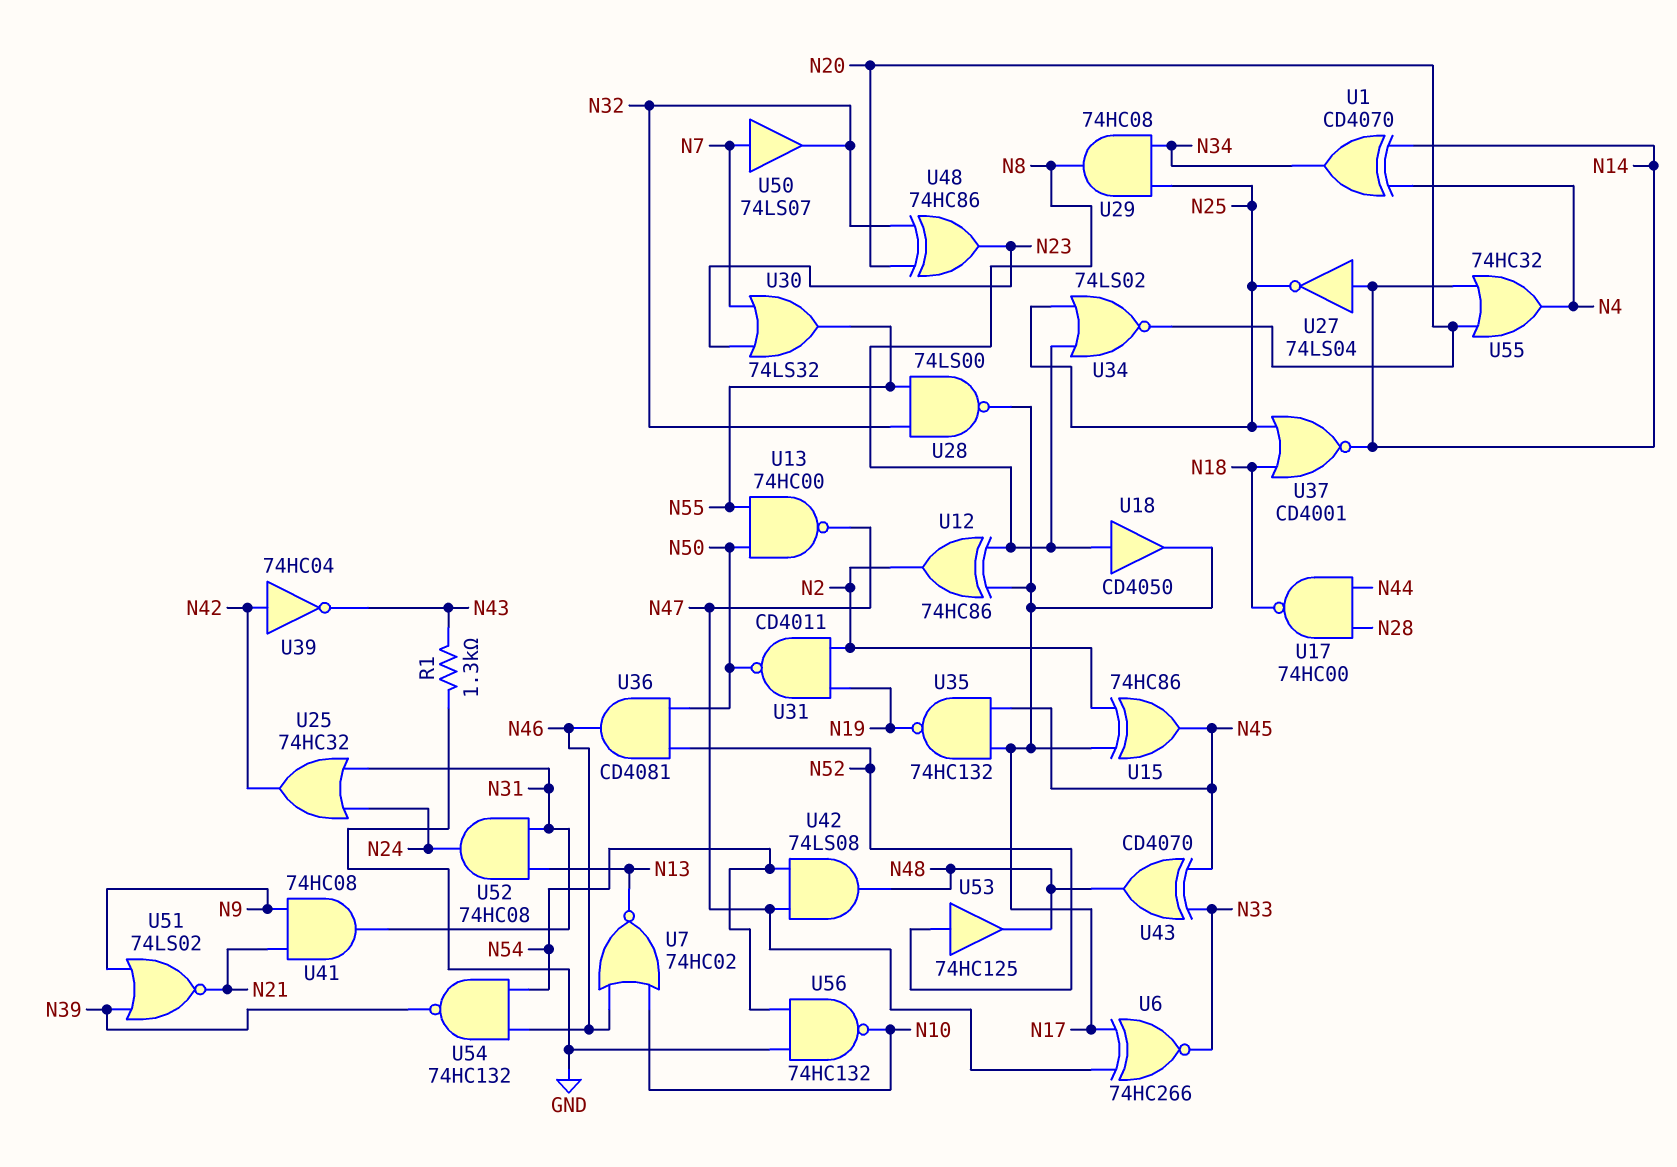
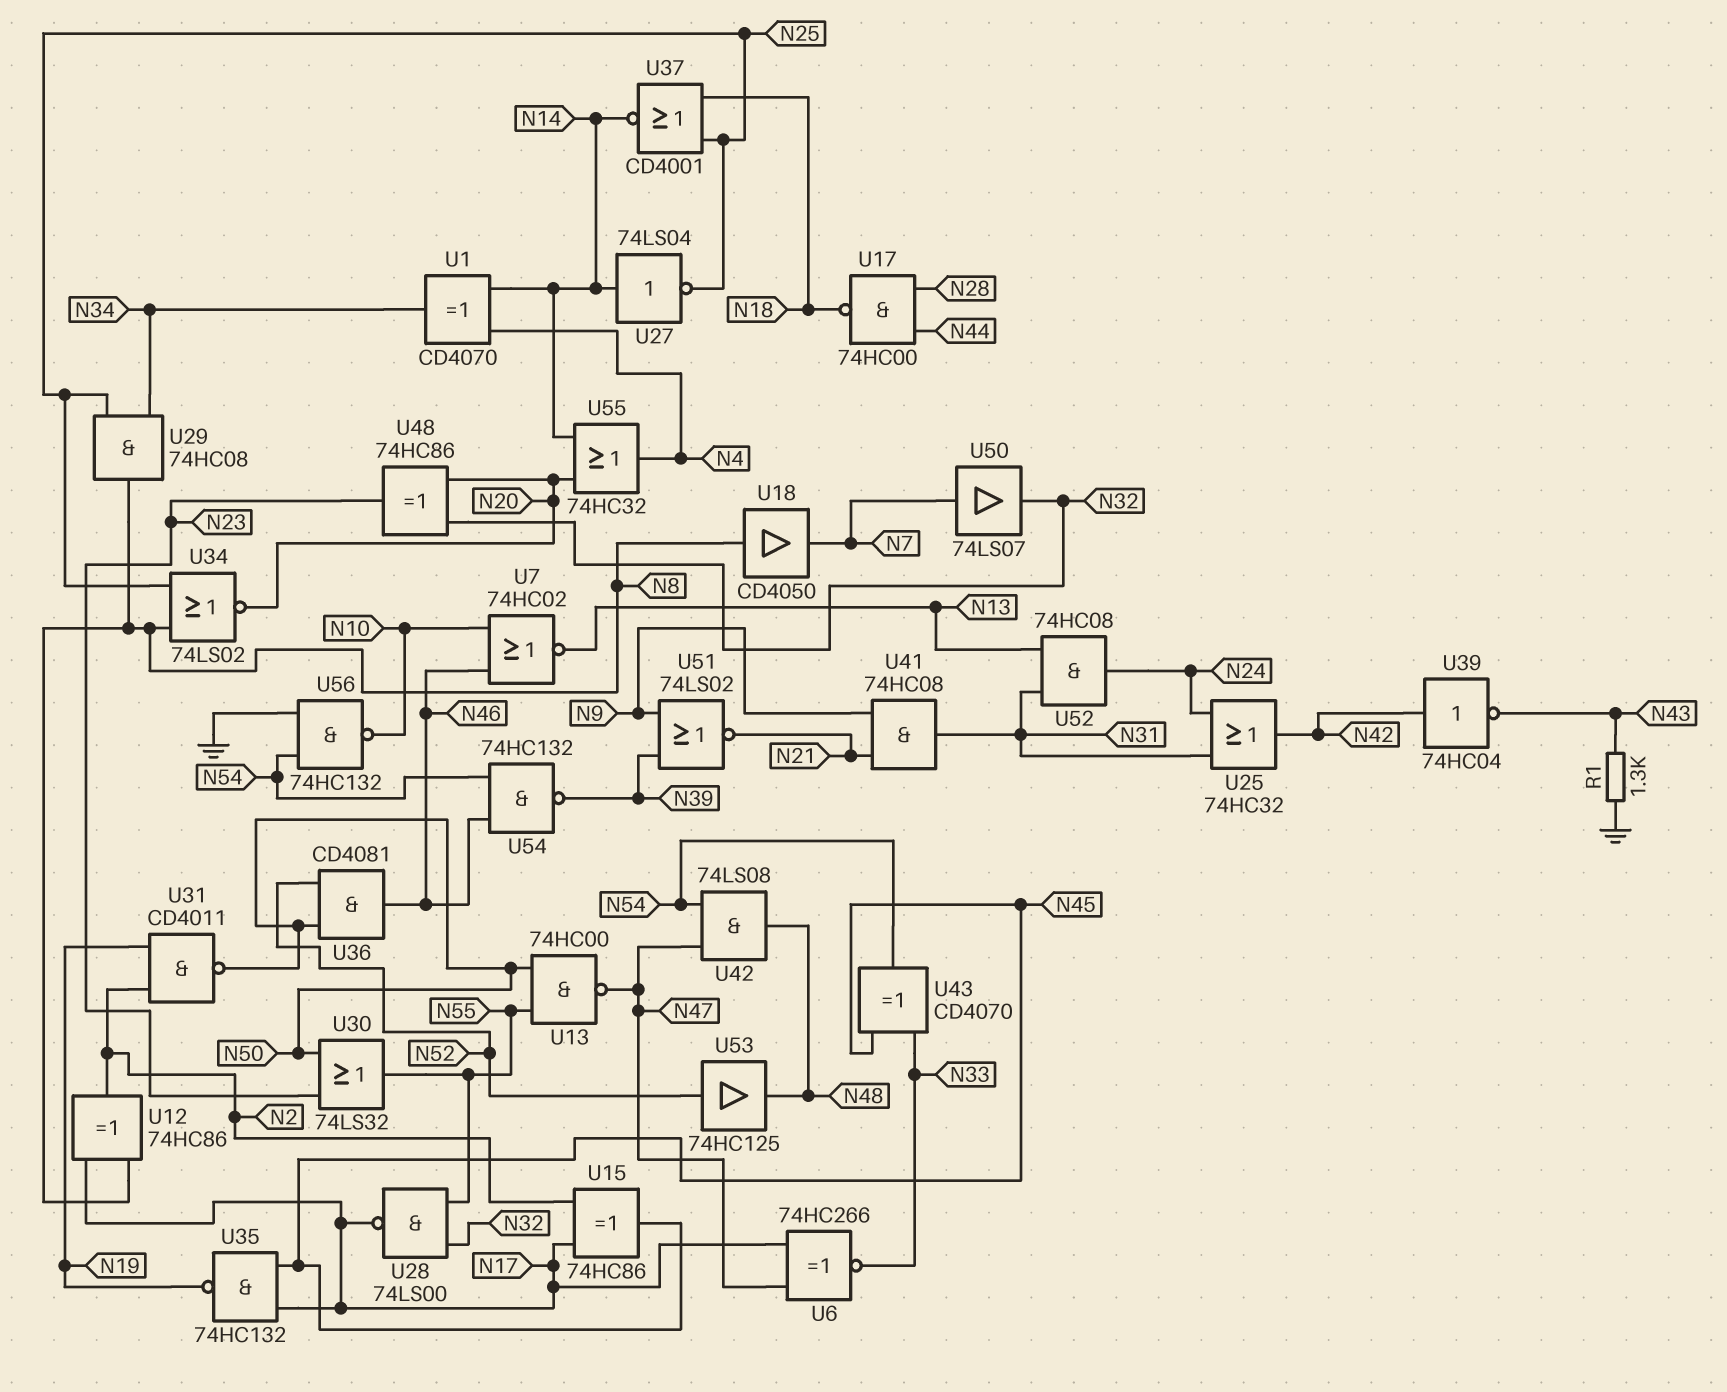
U18: buffer CD4050 (in N8, out N17) -> buffer CD4050 (in N8, out N7)
U30: OR 74LS32 (in N7, in N23, out N55) -> OR 74LS32 (in N23, in N50, out N55)
U43: XOR CD4070 (in N33, in N45, out N48) -> XOR CD4070 (in N33, in N45, out N54)

